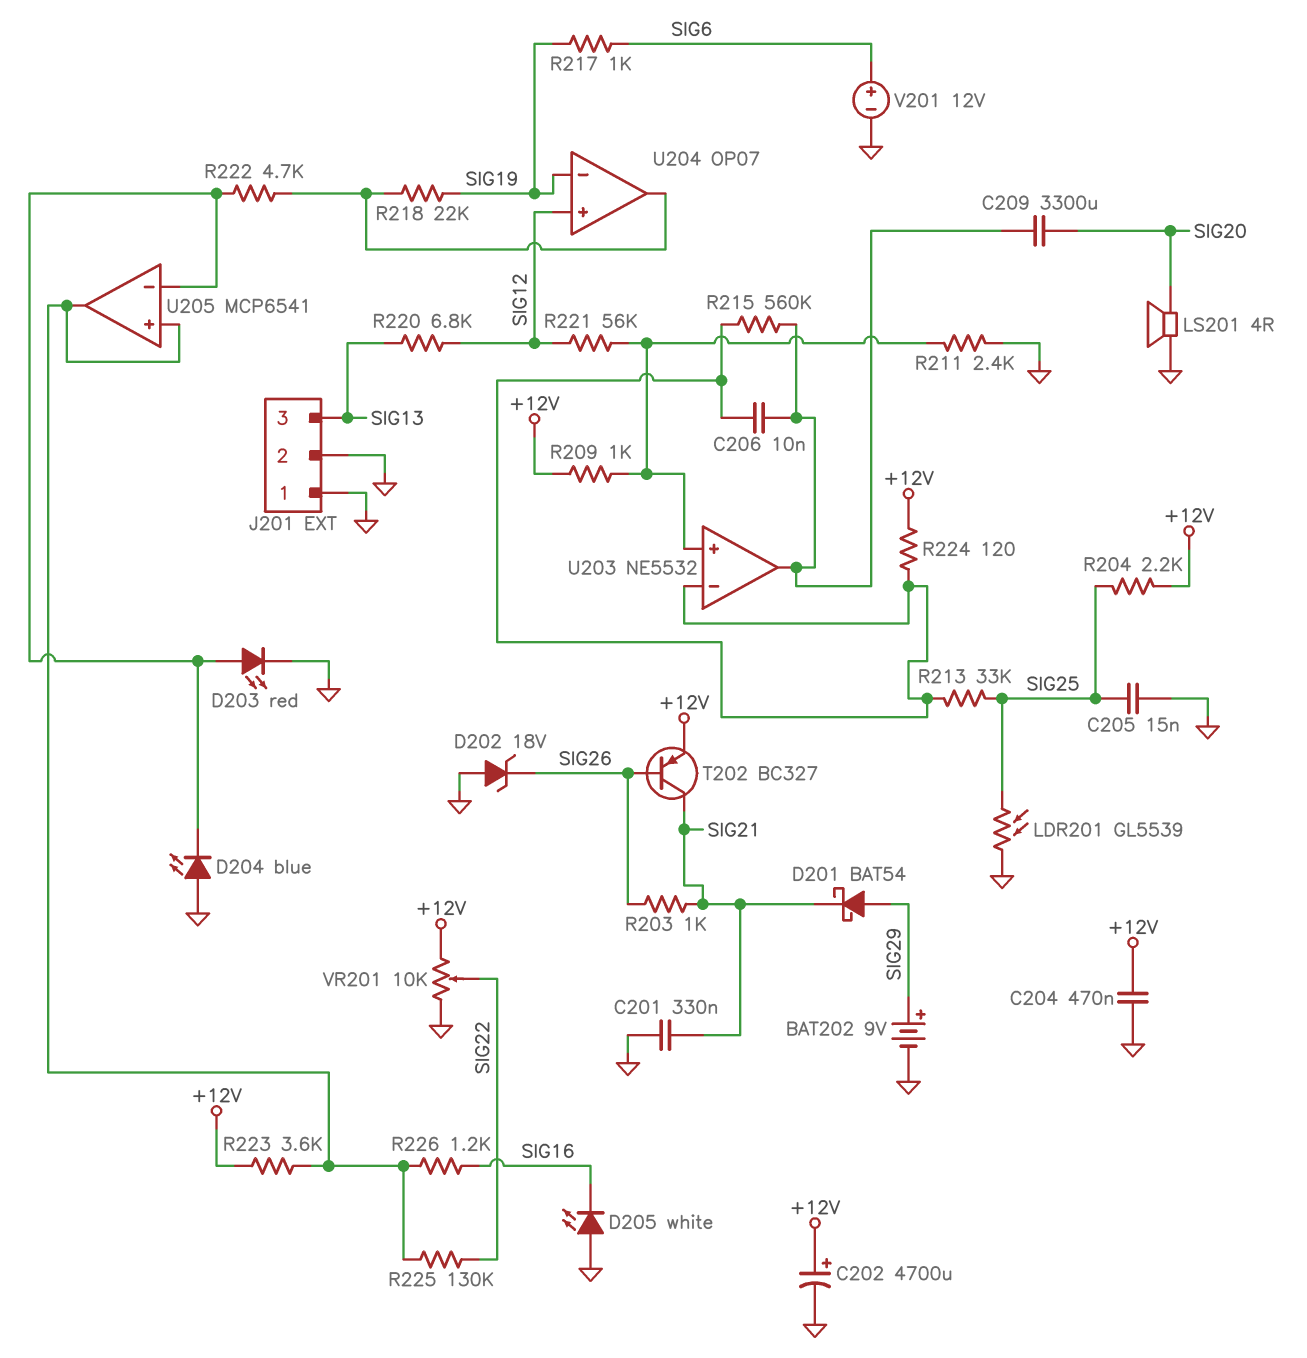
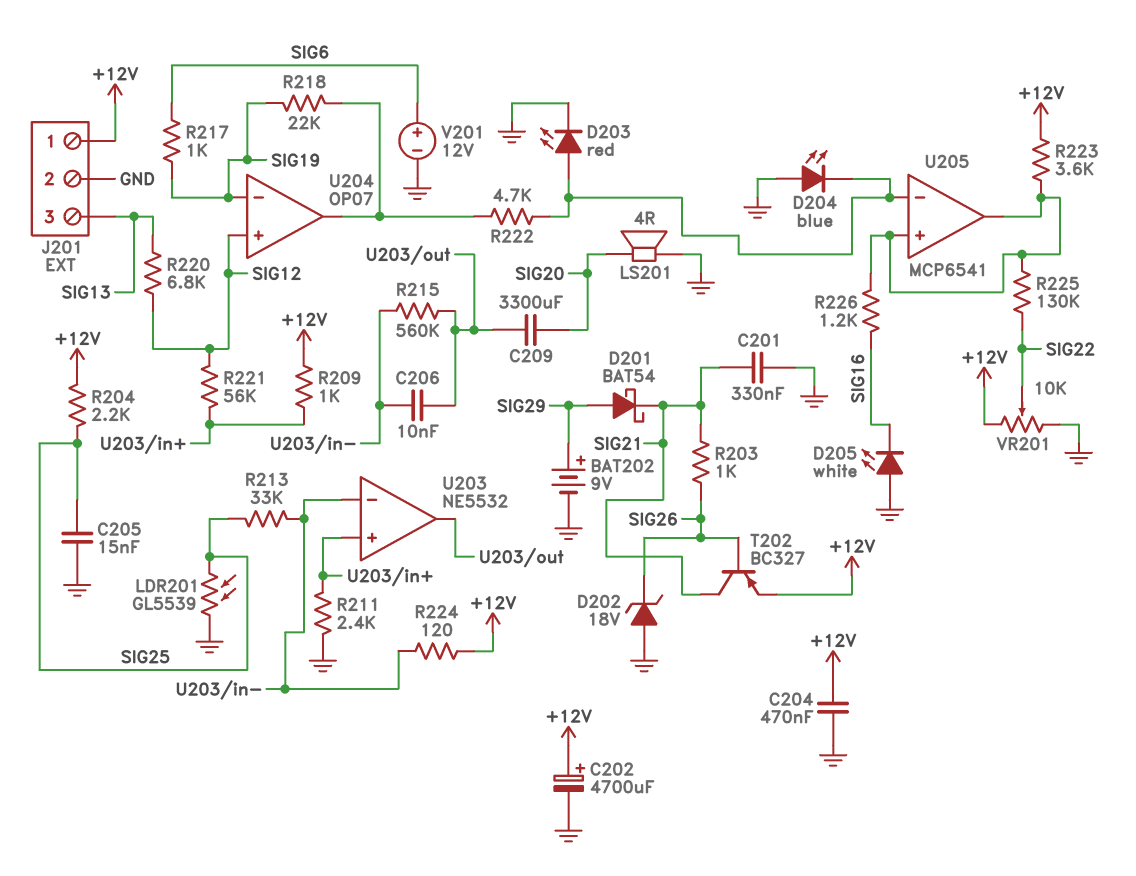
J201 pin 1: GND -> +12V

